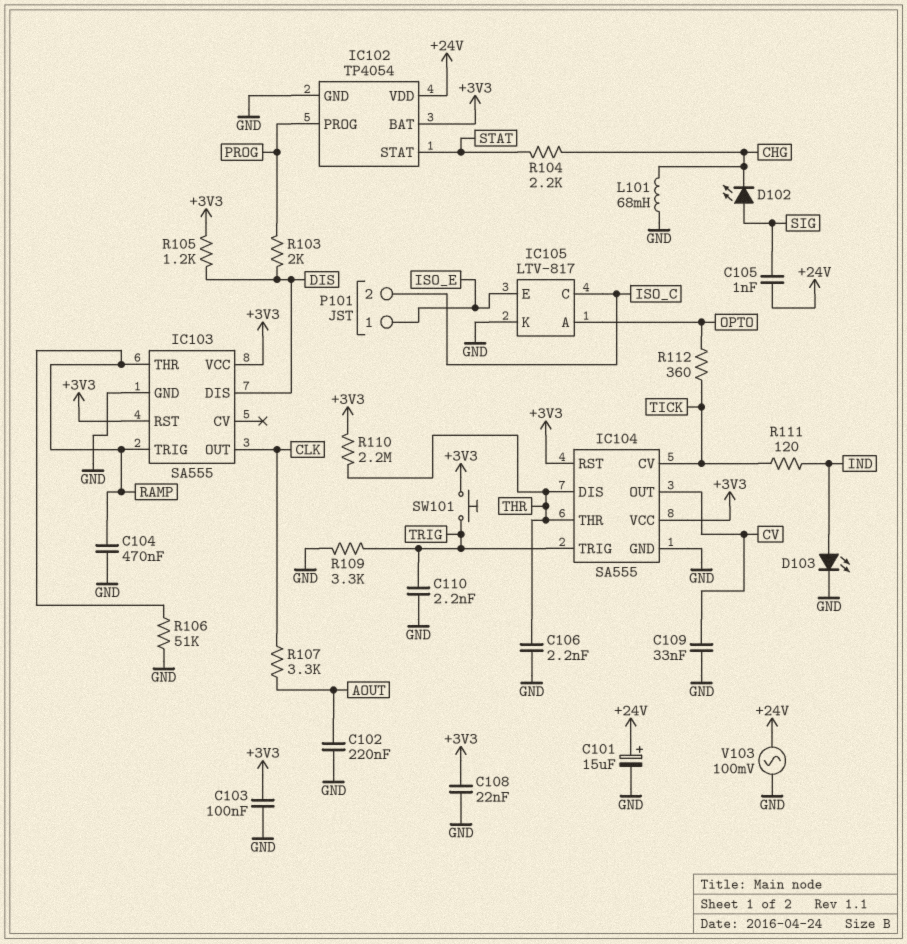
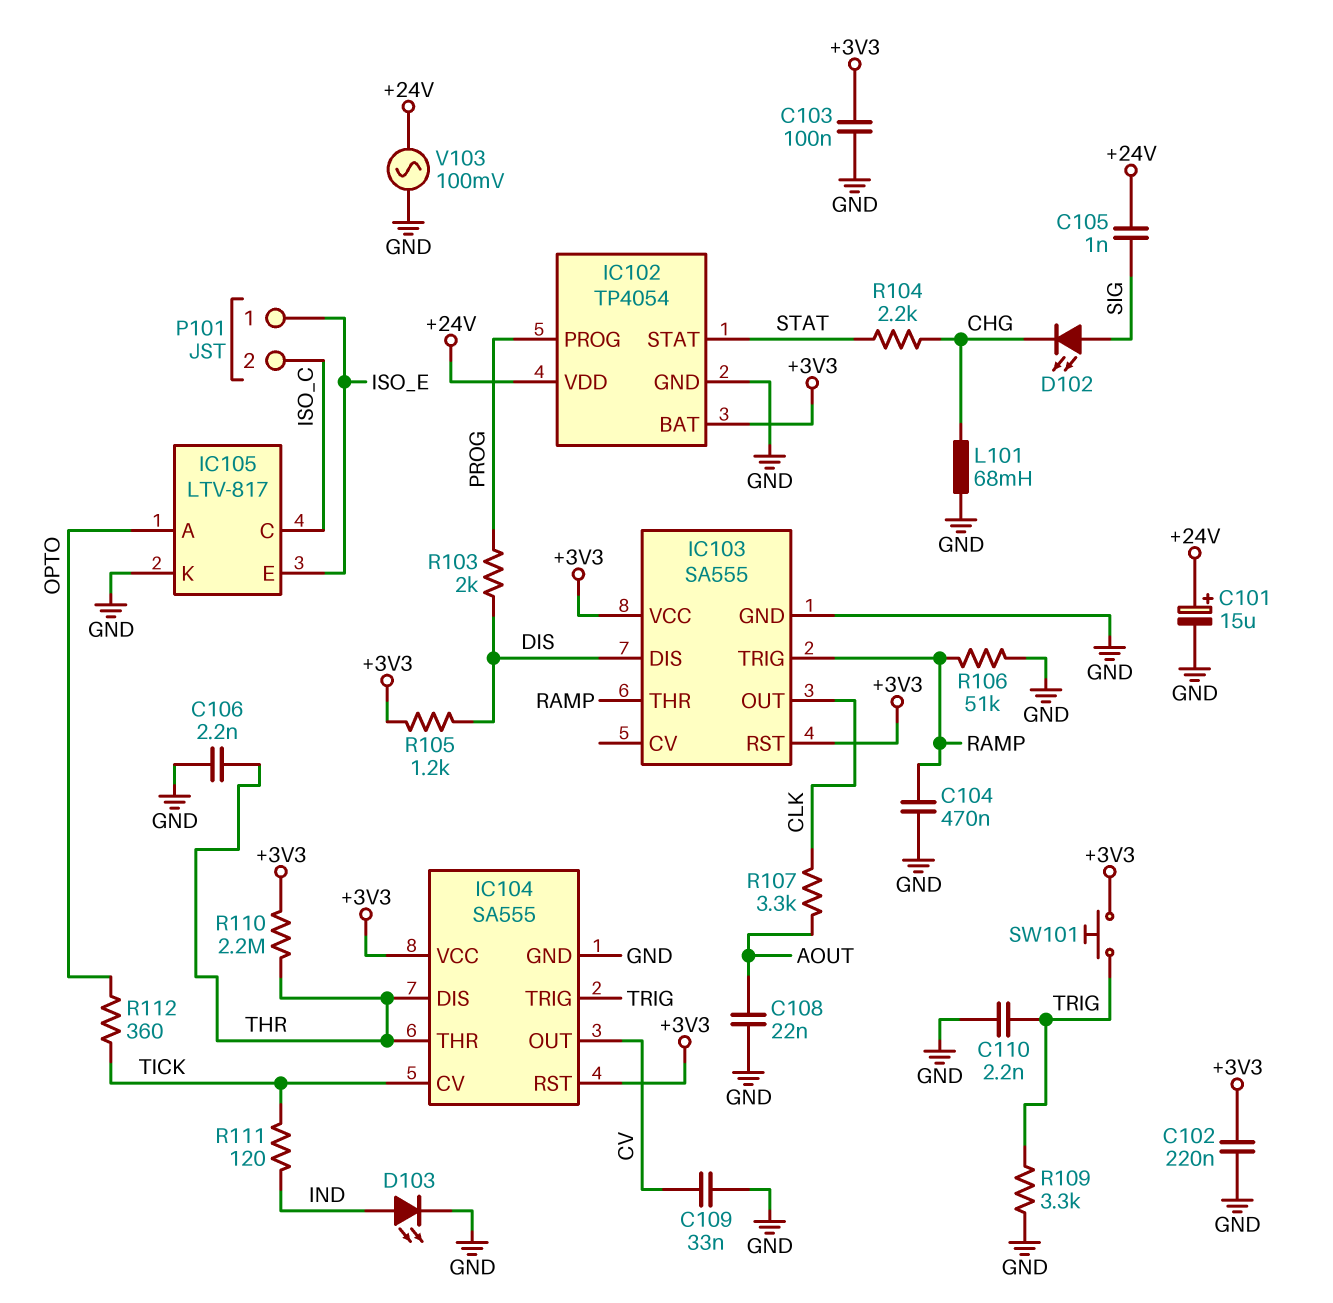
C102: 220nF (AOUT, GND) -> 220nF (+3V3, GND)
C108: 22nF (+3V3, GND) -> 22nF (AOUT, GND)

